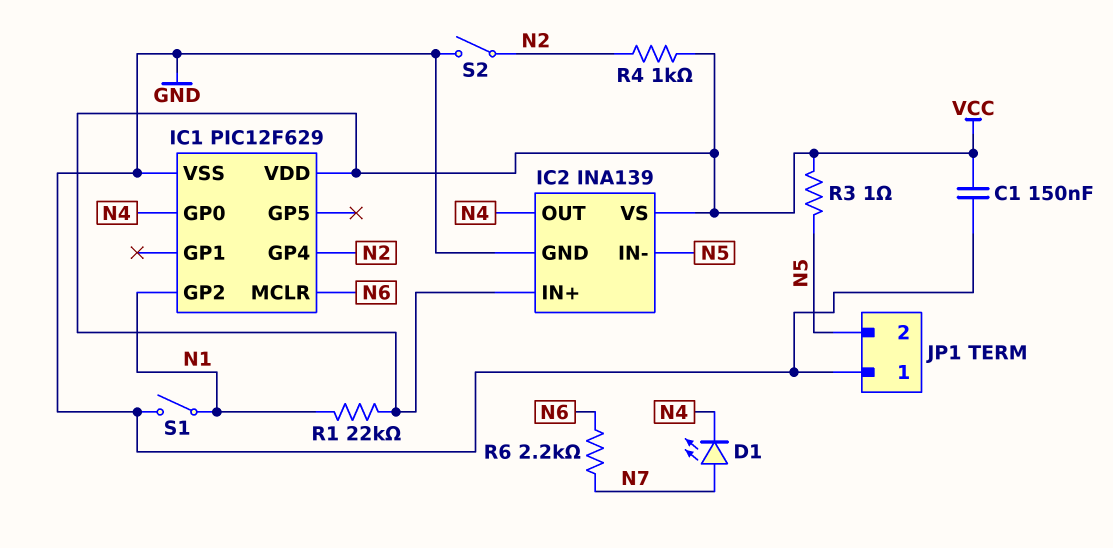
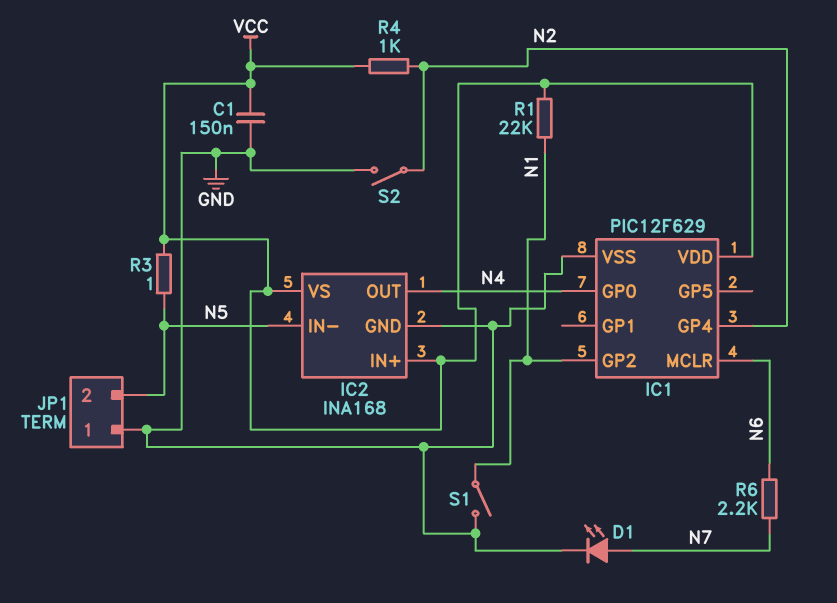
D1: LED (A N7, K N4) -> LED (A N7, K GND)
IC2: INA139 -> INA168

